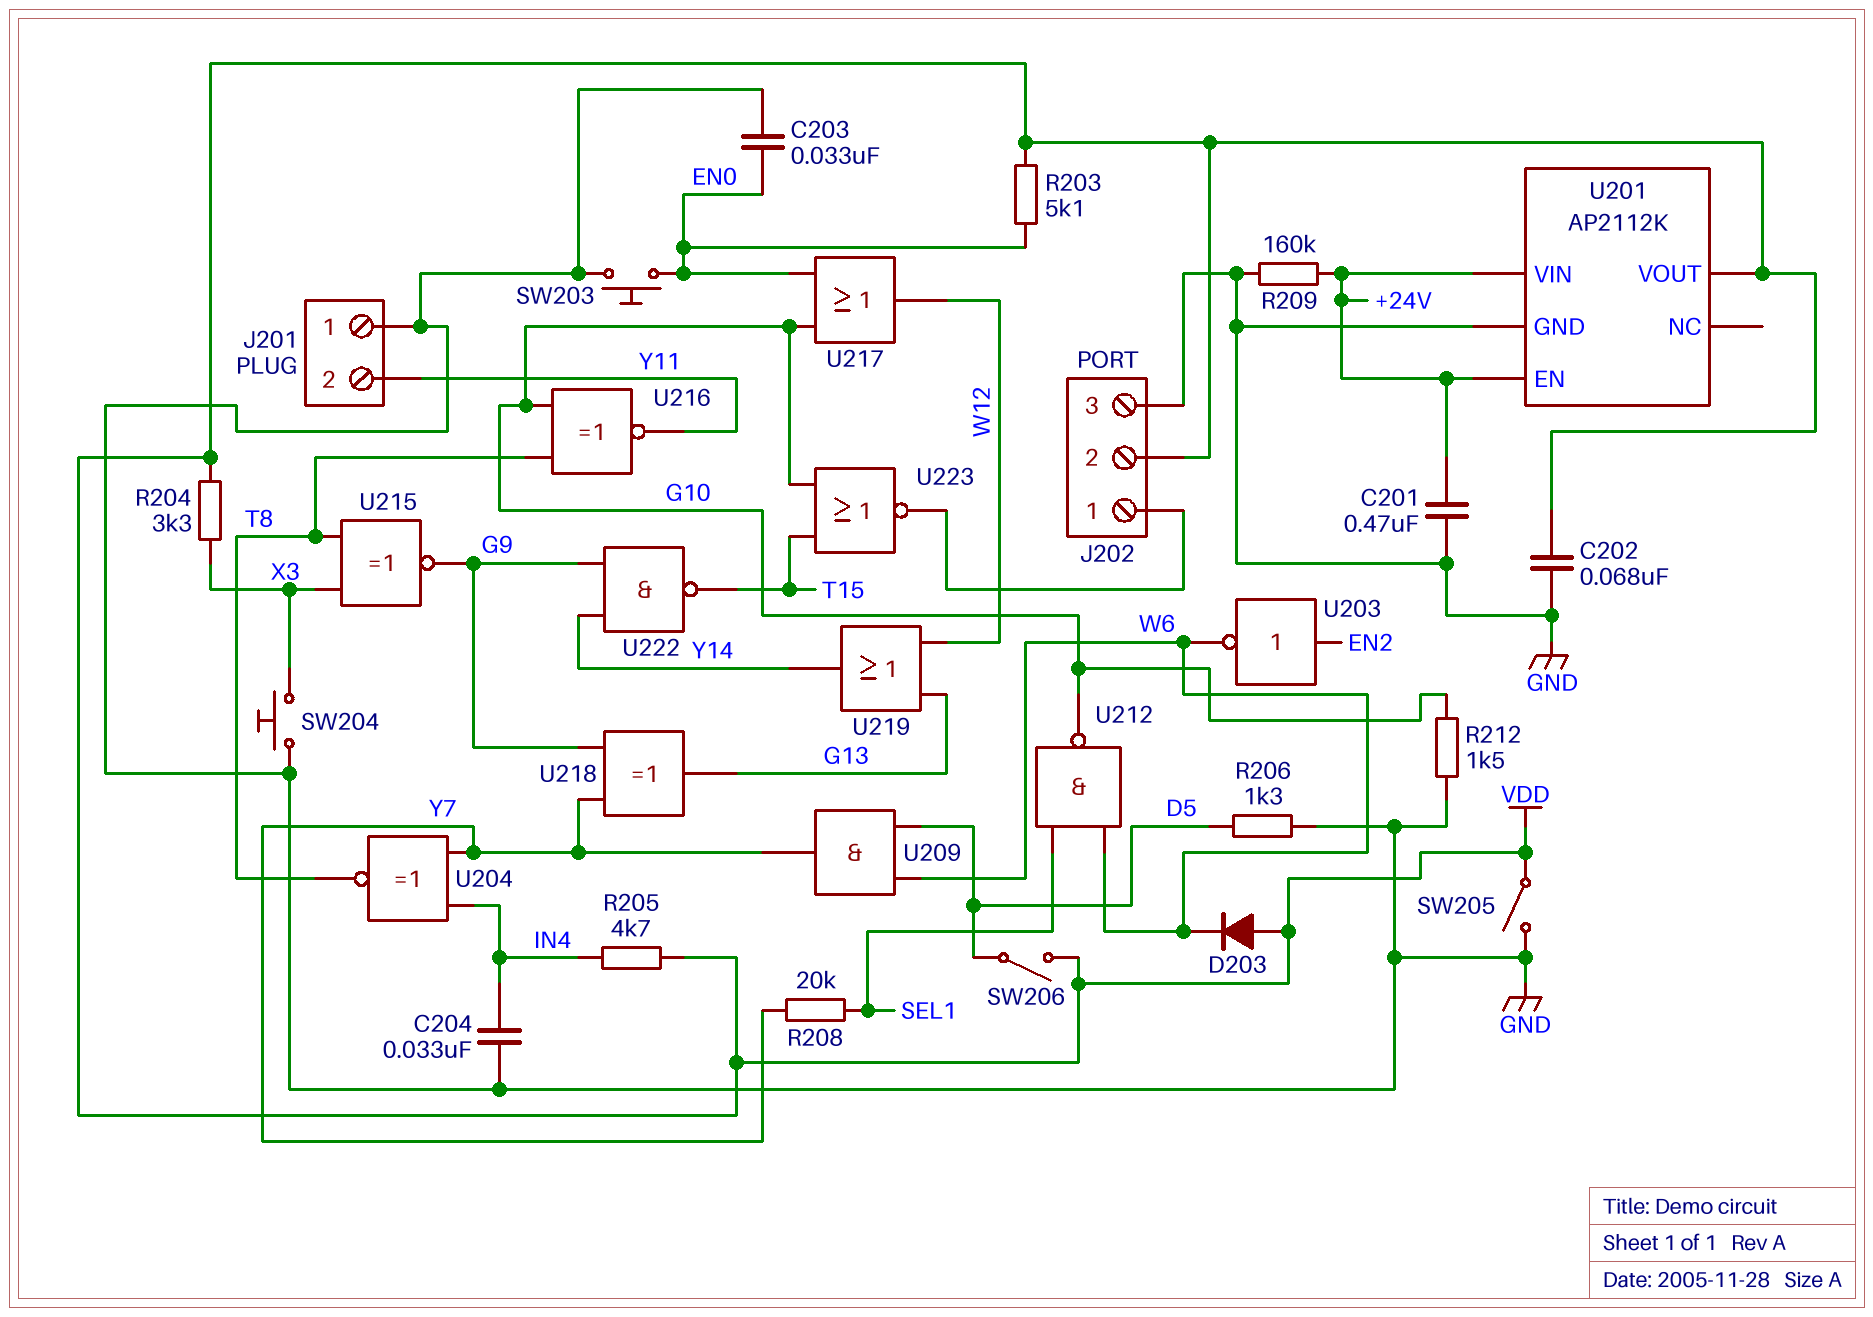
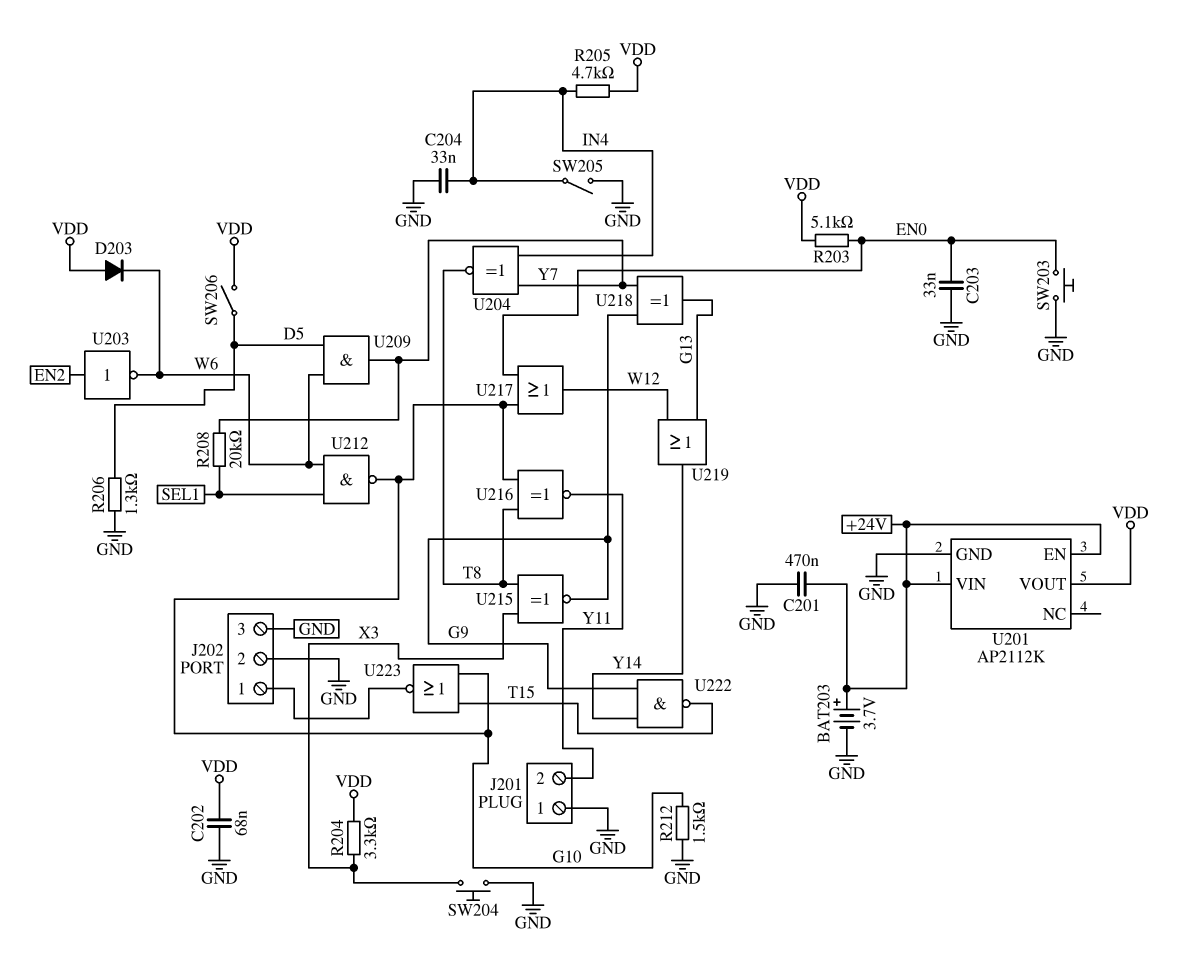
BAT203: none -> 3.7V (plus +24V, minus GND)
J202 pin 2: VDD -> GND
R209: 160k (+24V, GND) -> none
SW205: switch (GND, VDD) -> switch (GND, IN4)

